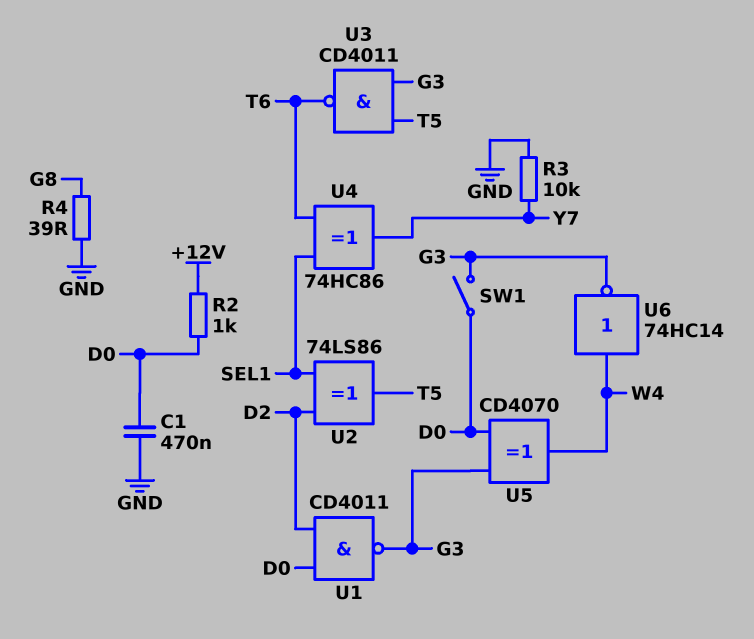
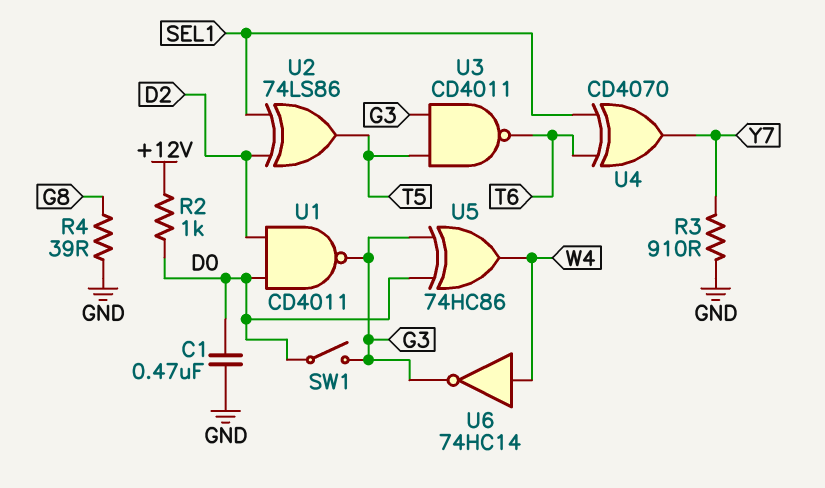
R3: 10k (GND, Y7) -> 910 (GND, Y7)
U4: XOR 74HC86 (in SEL1, in T6, out Y7) -> XOR CD4070 (in SEL1, in T6, out Y7)
U5: XOR CD4070 (in D0, in G3, out W4) -> XOR 74HC86 (in D0, in G3, out W4)

